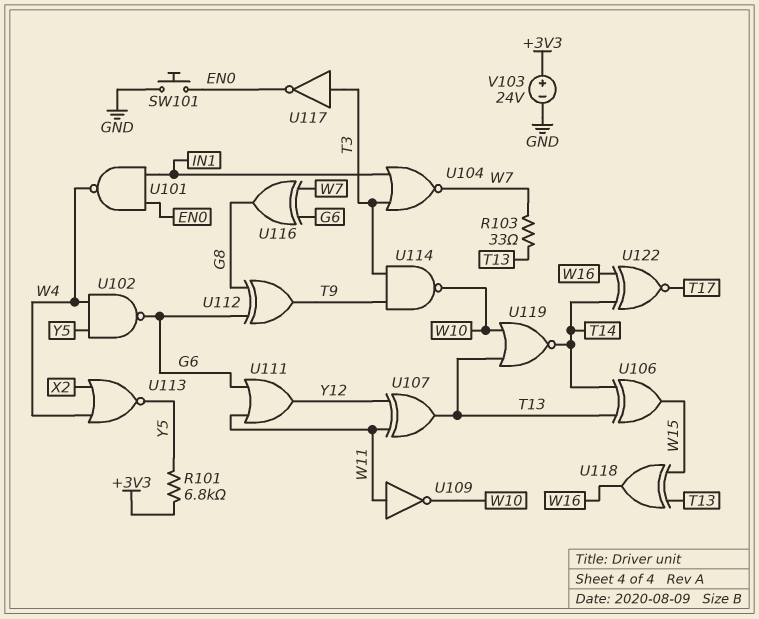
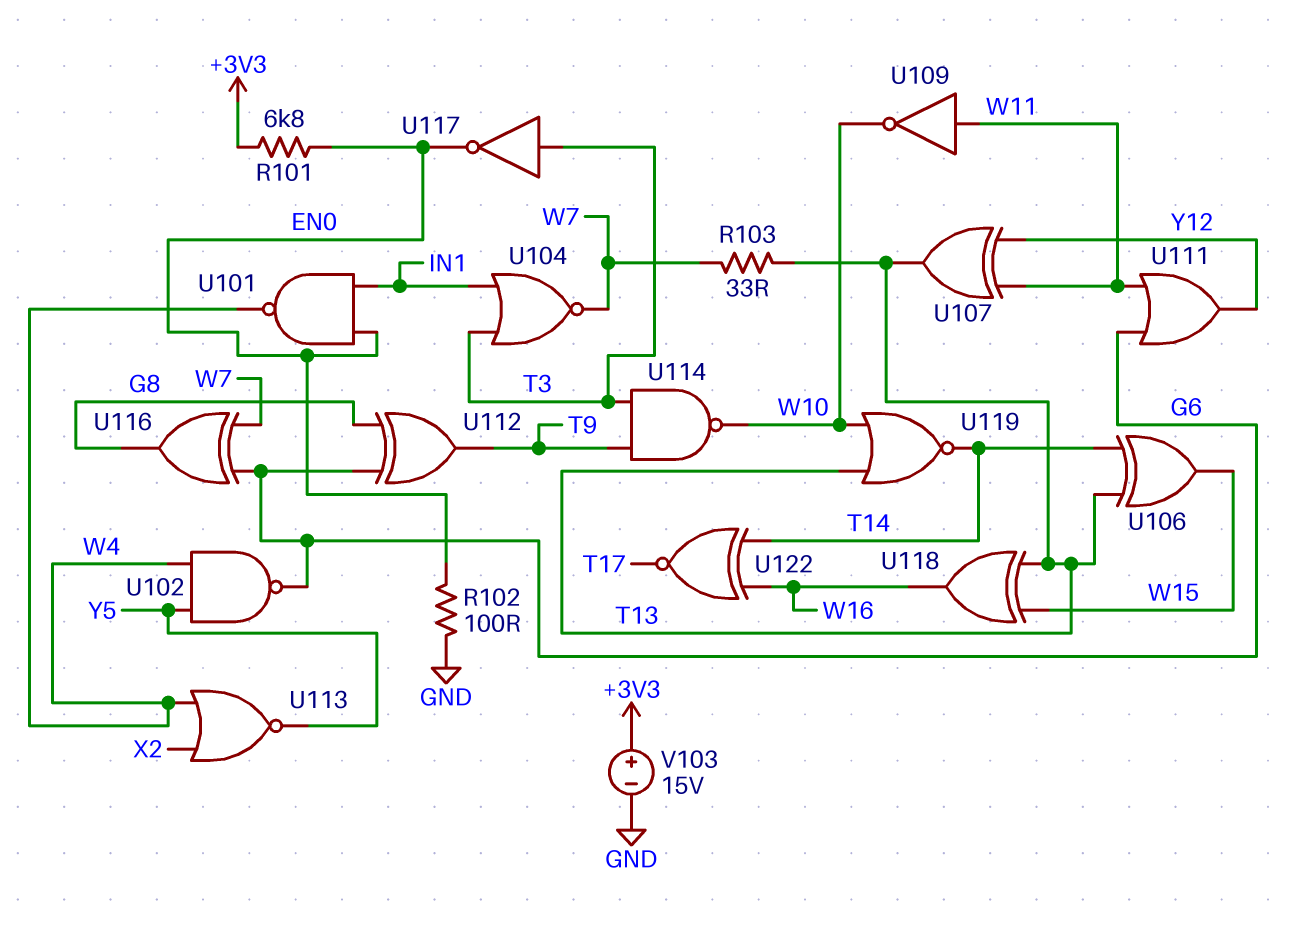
R101: 6.8k (+3V3, Y5) -> 6.8k (+3V3, EN0)
R102: none -> 100 (EN0, GND)
SW101: button (EN0, GND) -> none
V103: 24V (plus +3V3, minus GND) -> 15V (plus +3V3, minus GND)

